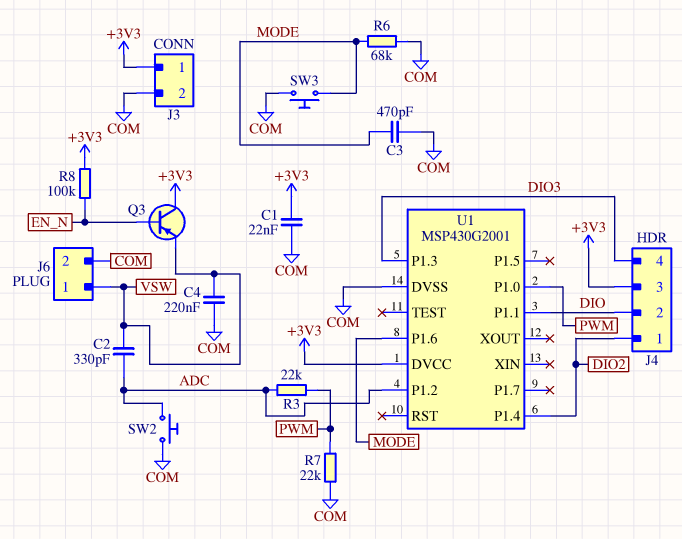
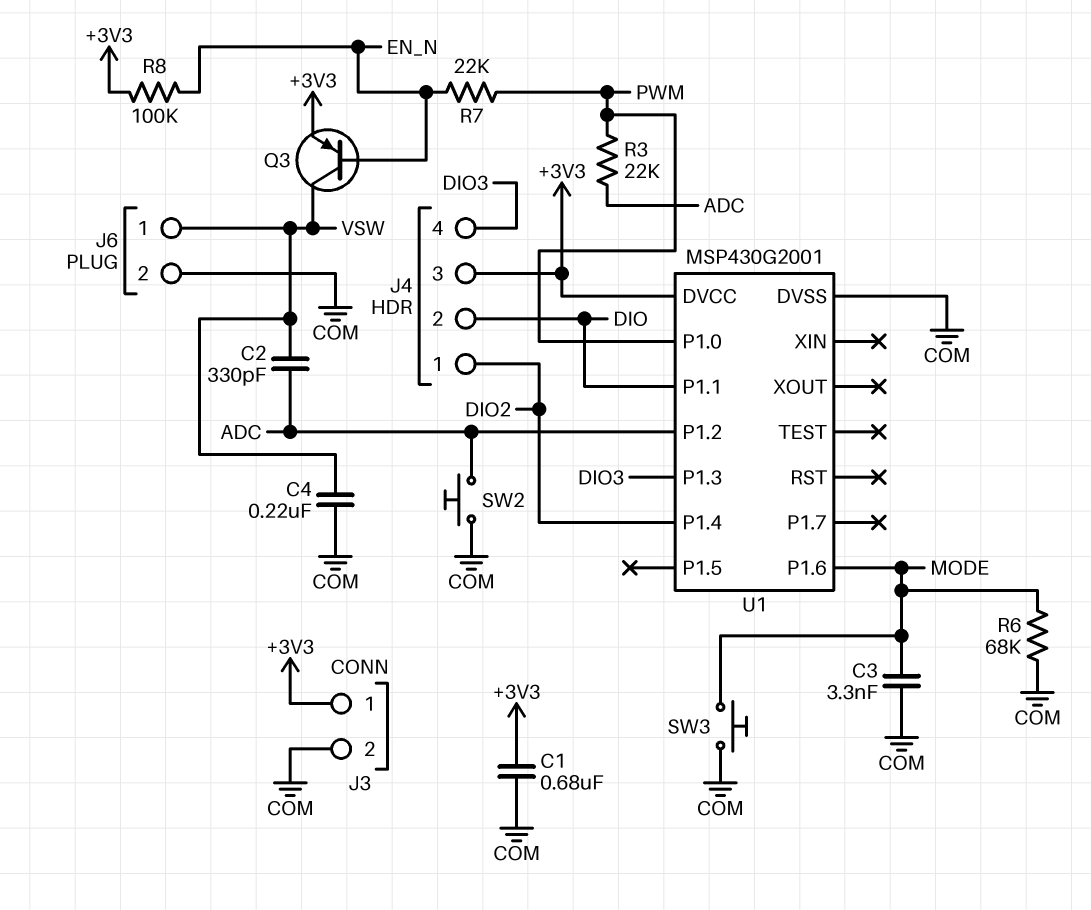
C1: 22nF (+3V3, COM) -> 680nF (+3V3, COM)
C3: 470pF (COM, MODE) -> 3.3nF (COM, MODE)
Q3: PNP (B EN_N, C +3V3, E VSW) -> PNP (B EN_N, C VSW, E +3V3)
R7: 22k (COM, PWM) -> 22k (EN_N, PWM)

